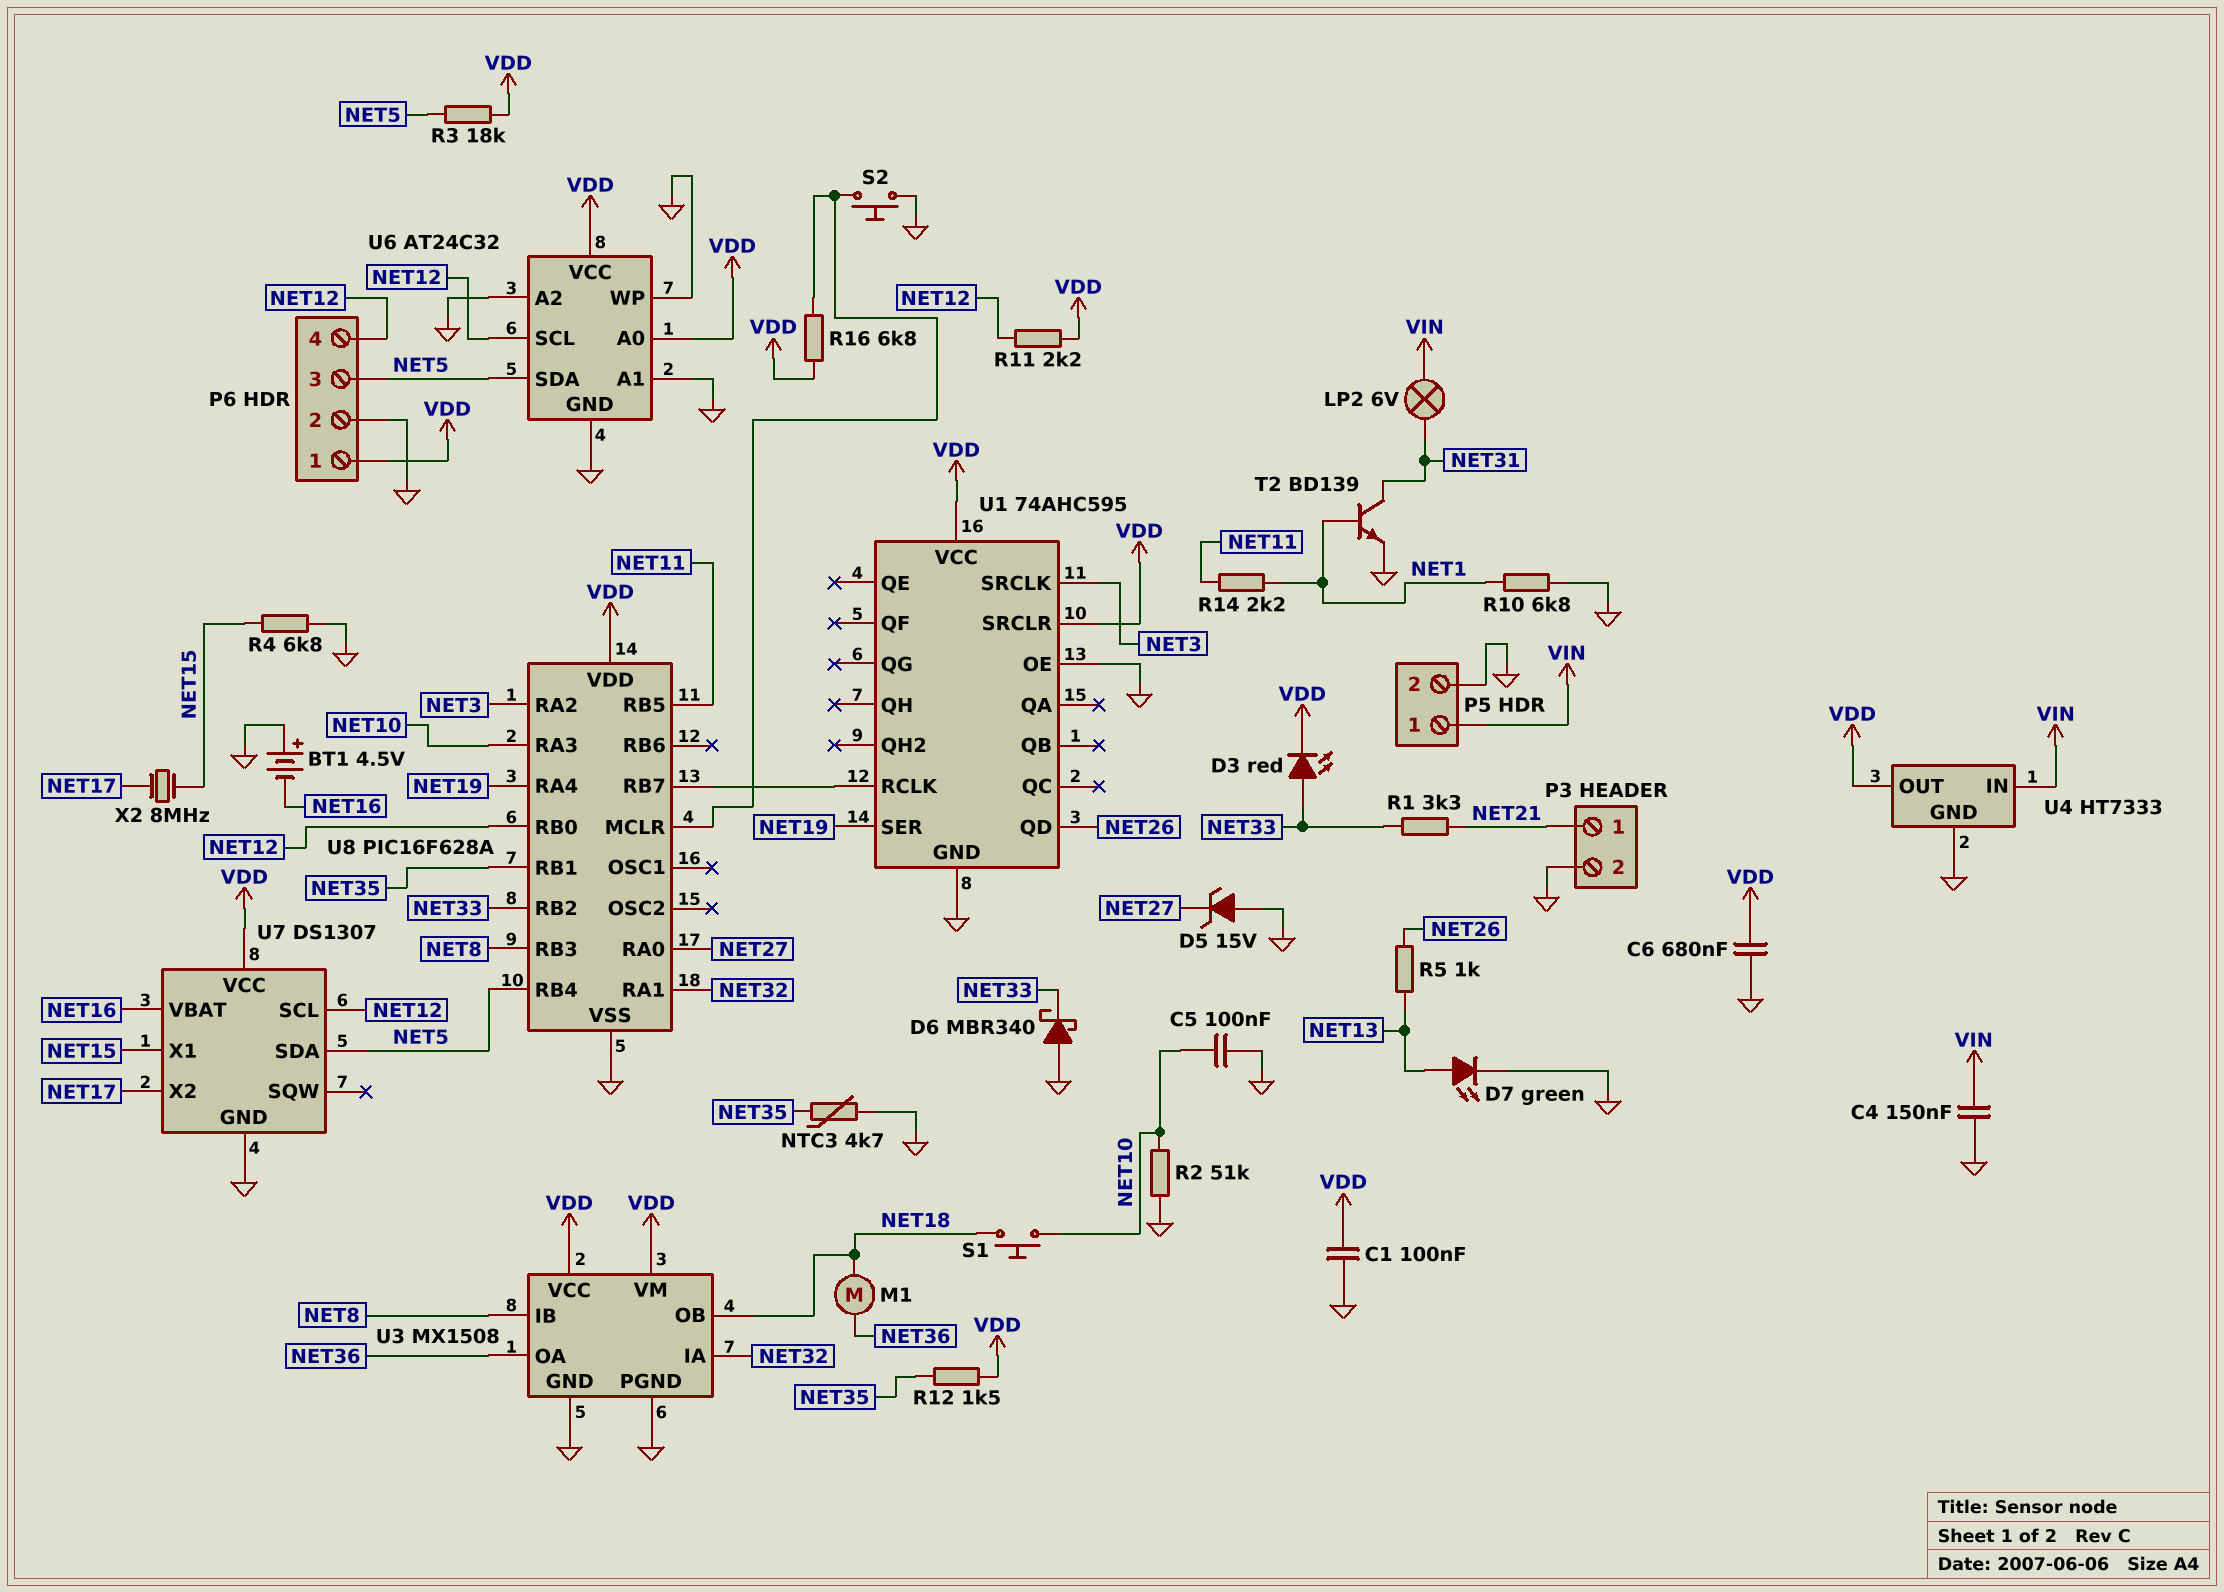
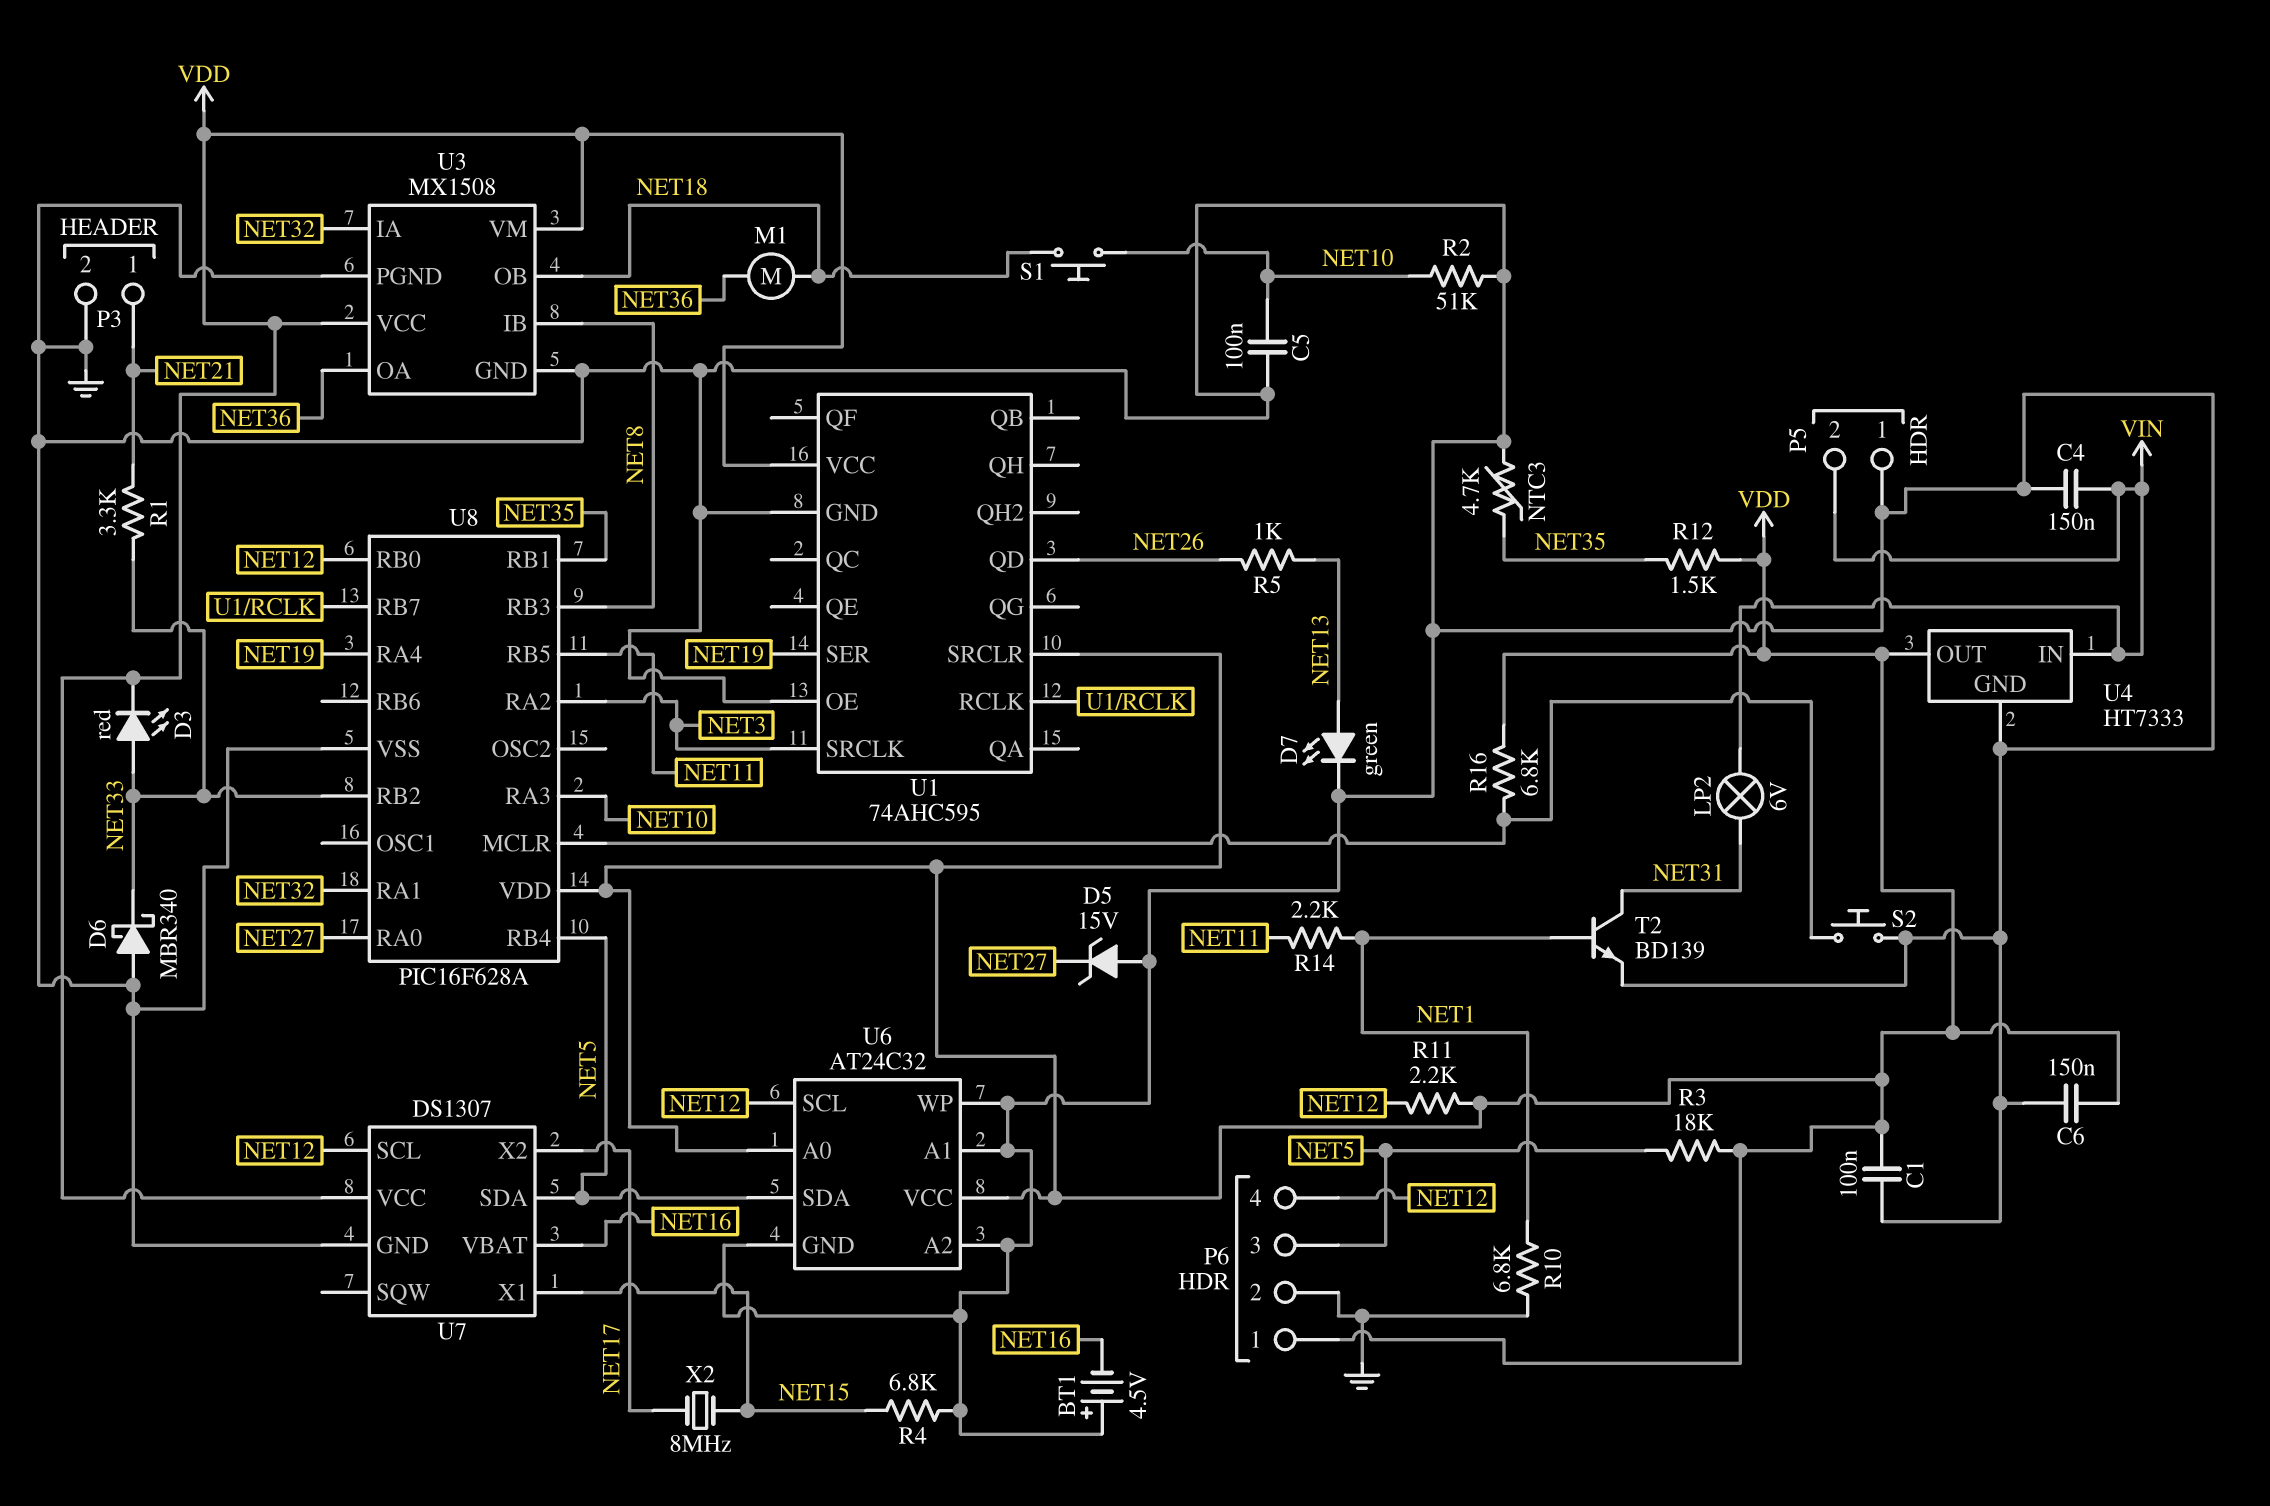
C6: 680nF (GND, VDD) -> 150nF (GND, VDD)
P5 pin 1: VIN -> GND
P5 pin 2: GND -> VIN

